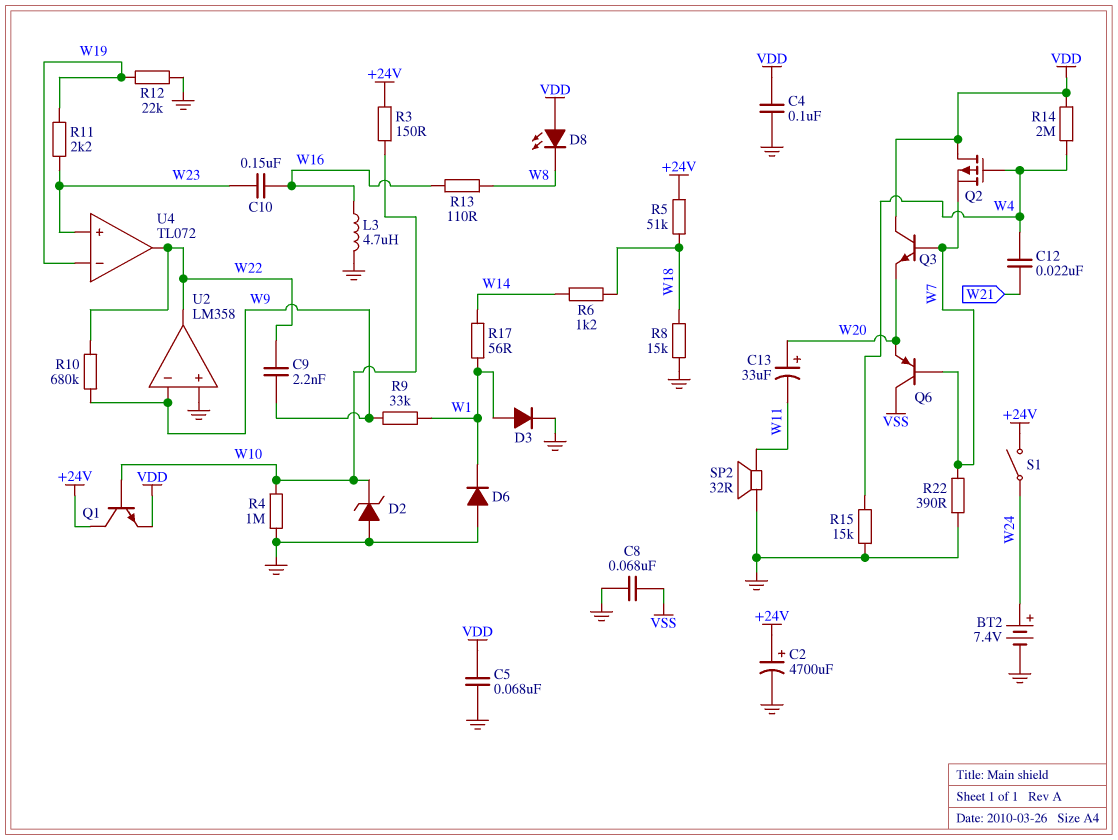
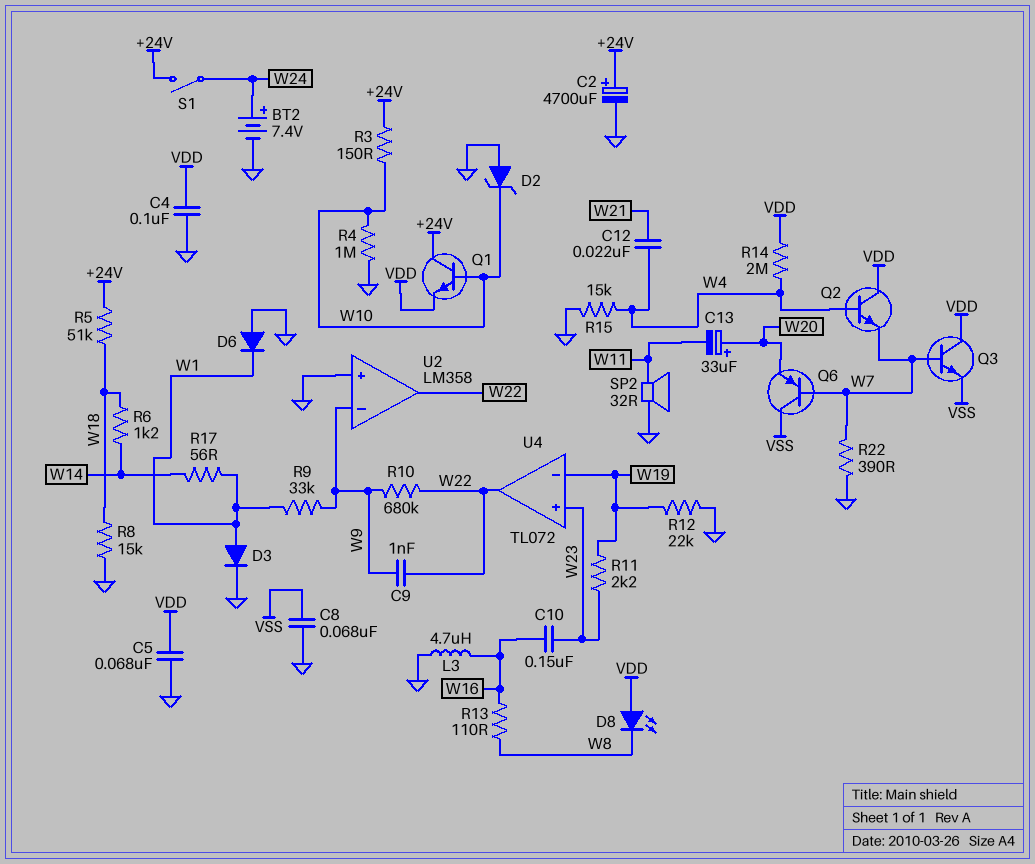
C9: 2.2nF (W9, W22) -> 1nF (W9, W22)
Q2: PMOS (G W4, D VDD, S W7) -> NPN (B W4, C VDD, E W7)
Q3: NPN (B W7, C VDD, E W20) -> NPN (B W7, C VDD, E VSS)

